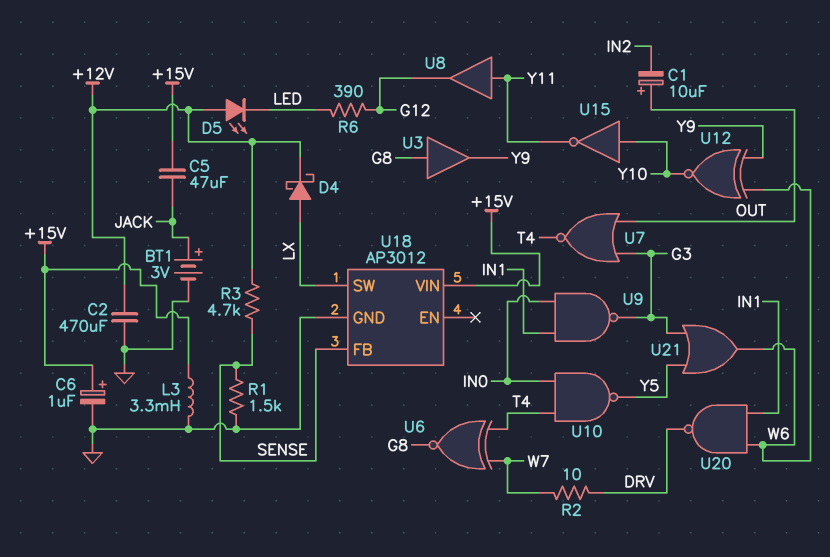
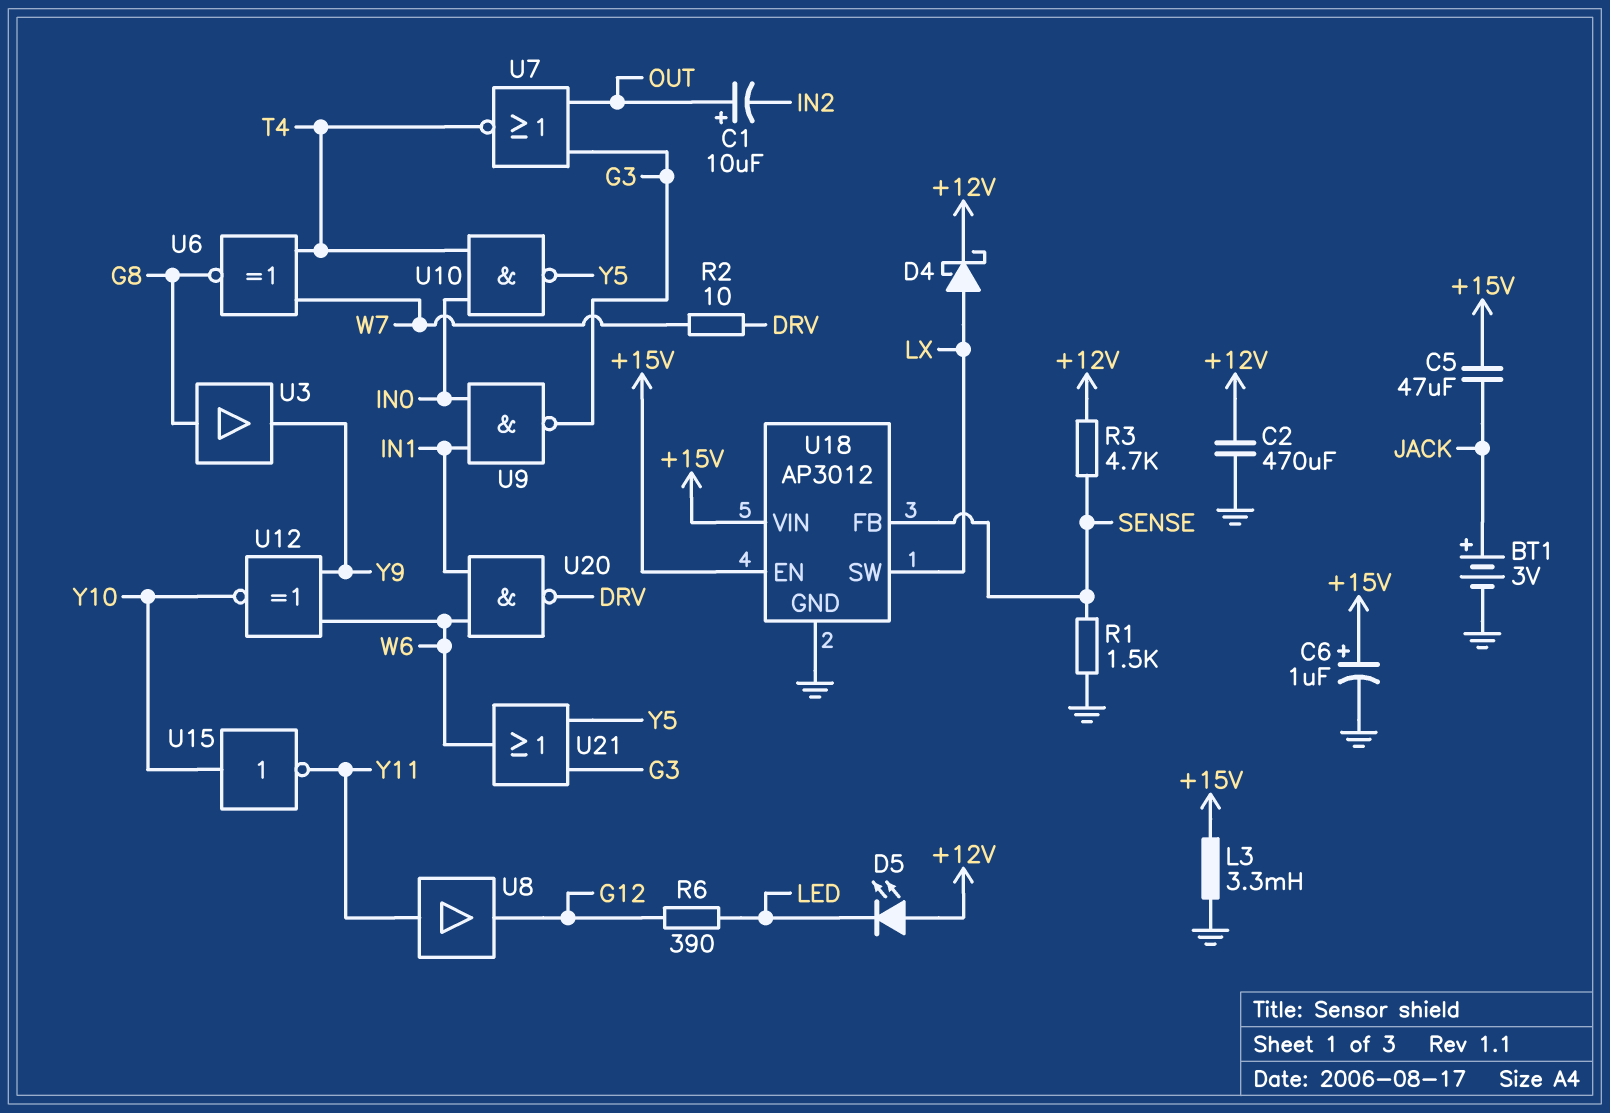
U18 pin EN: none -> +15V

